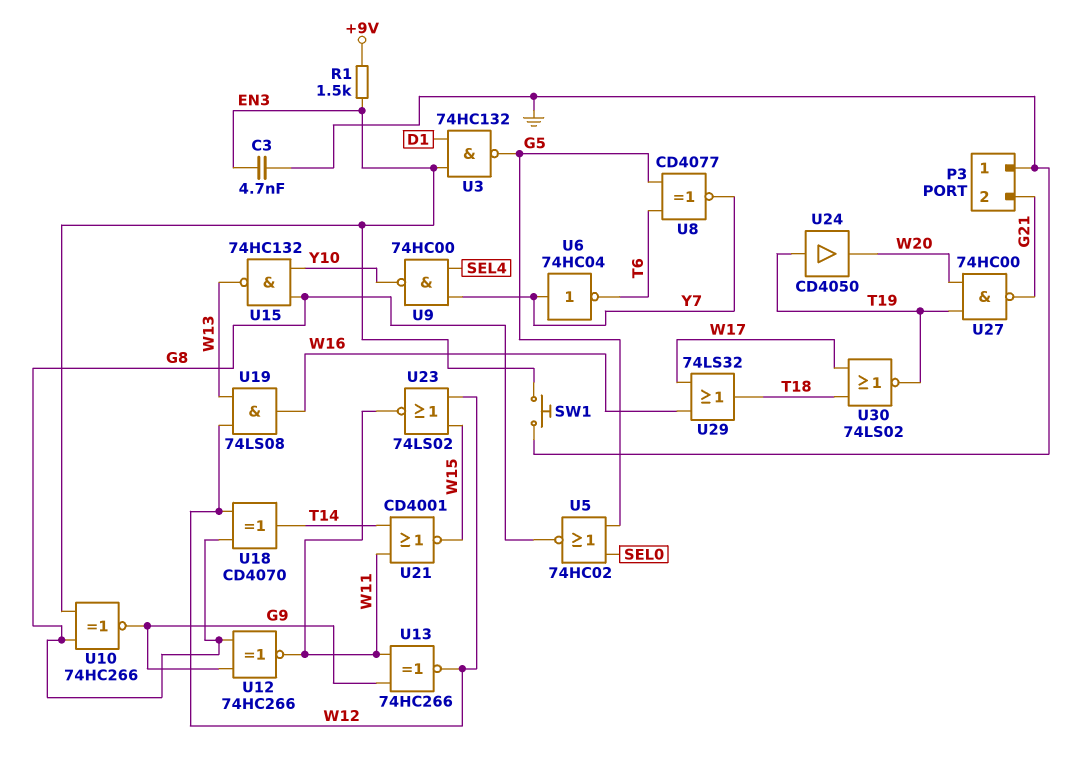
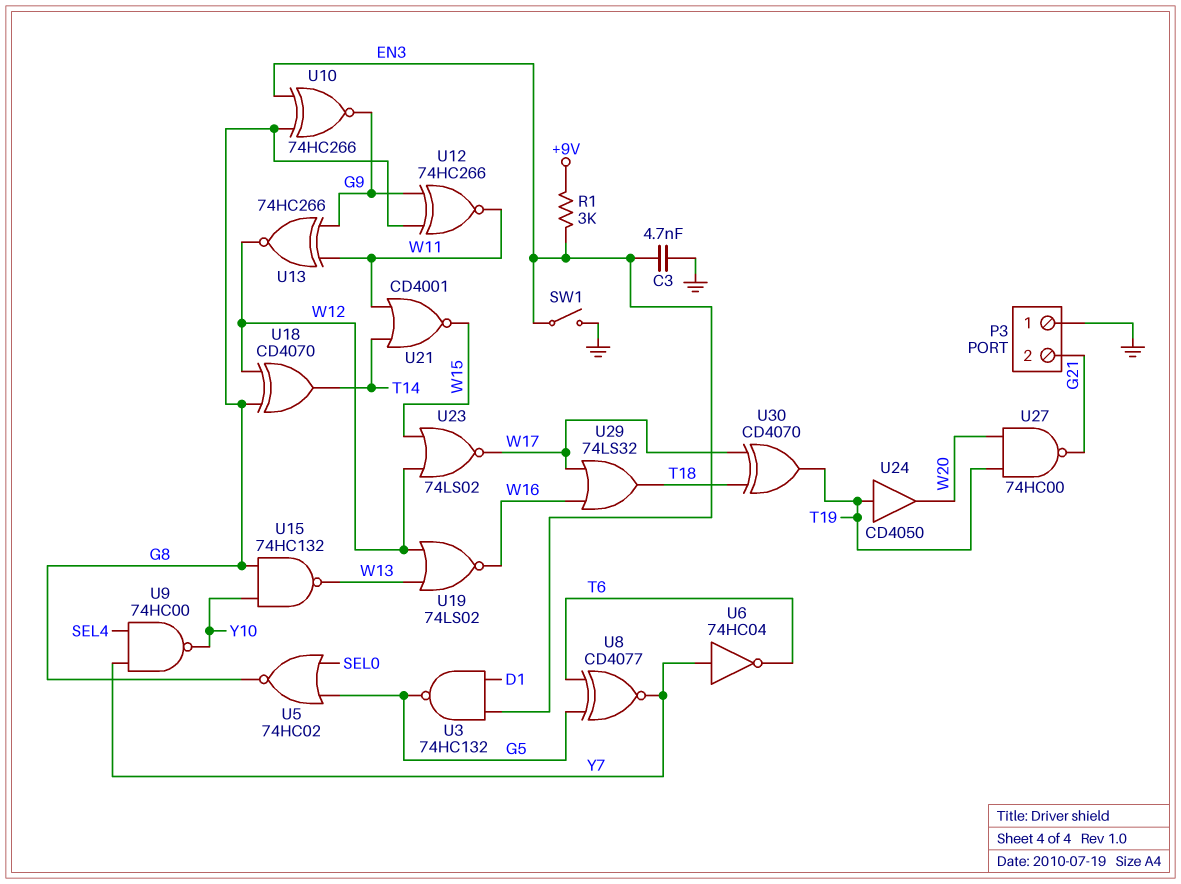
R1: 1.5k (+9V, EN3) -> 3k (+9V, EN3)
SW1: button (EN3, GND) -> switch (EN3, GND)
U19: AND 74LS08 (in W12, in W13, out W16) -> NOR 74LS02 (in W12, in W13, out W16)
U23: NOR 74LS02 (in W12, in W15, out W11) -> NOR 74LS02 (in W12, in W15, out W17)
U30: NOR 74LS02 (in T18, in W17, out T19) -> XOR CD4070 (in T18, in W17, out T19)

